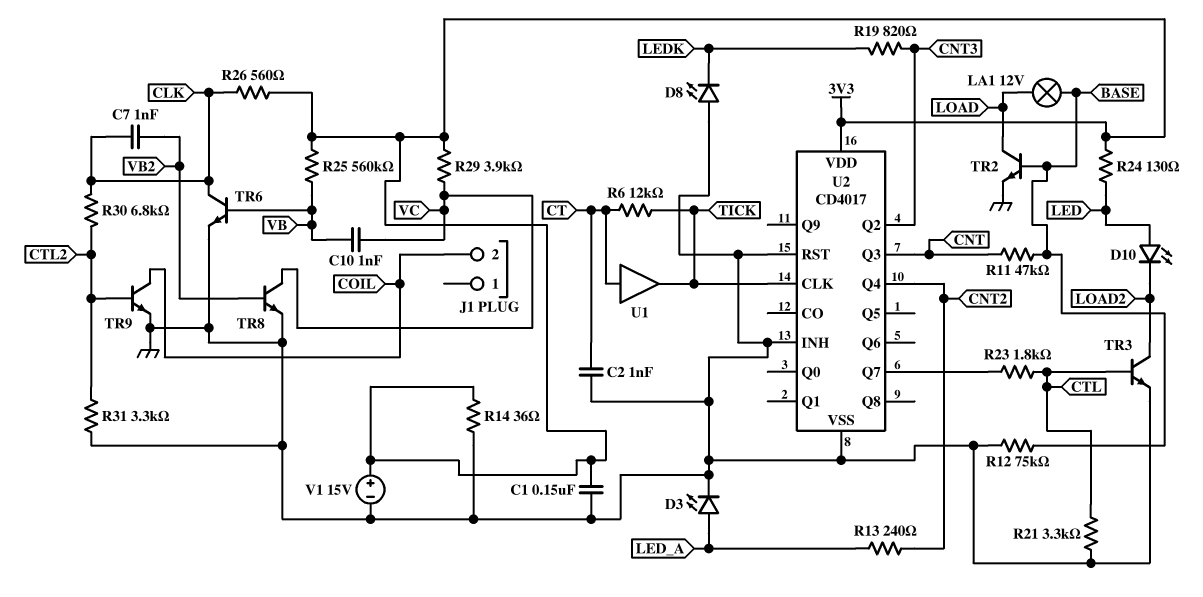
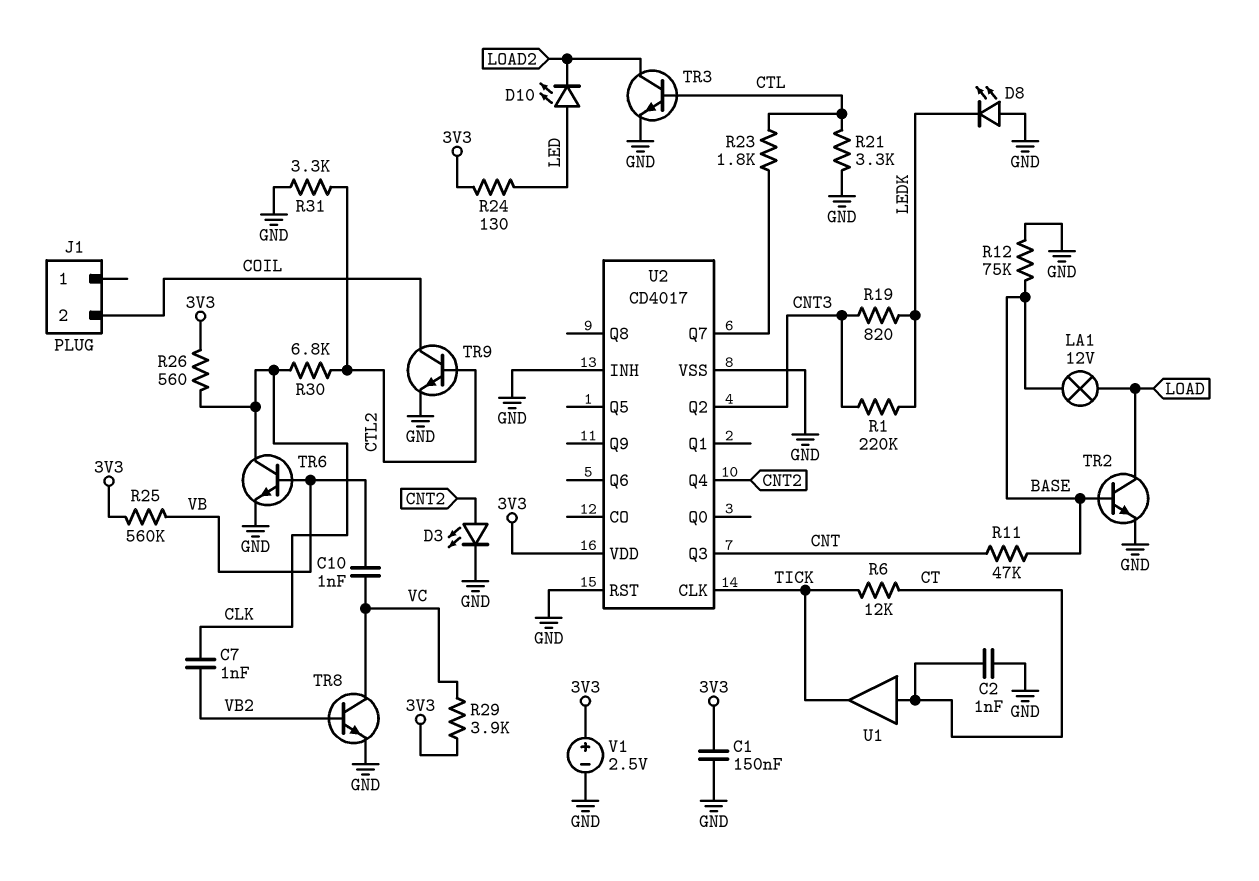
D3: LED (A LED_A, K GND) -> LED (A CNT2, K GND)
R1: none -> 220k (CNT3, LEDK)
R13: 240 (CNT2, LED_A) -> none
R14: 36 (3V3, GND) -> none
V1: 15V (plus 3V3, minus GND) -> 2.5V (plus 3V3, minus GND)

